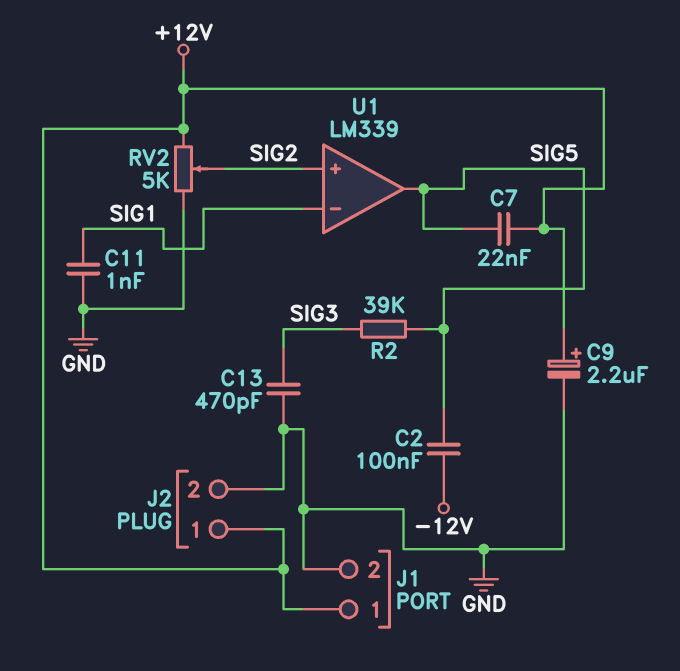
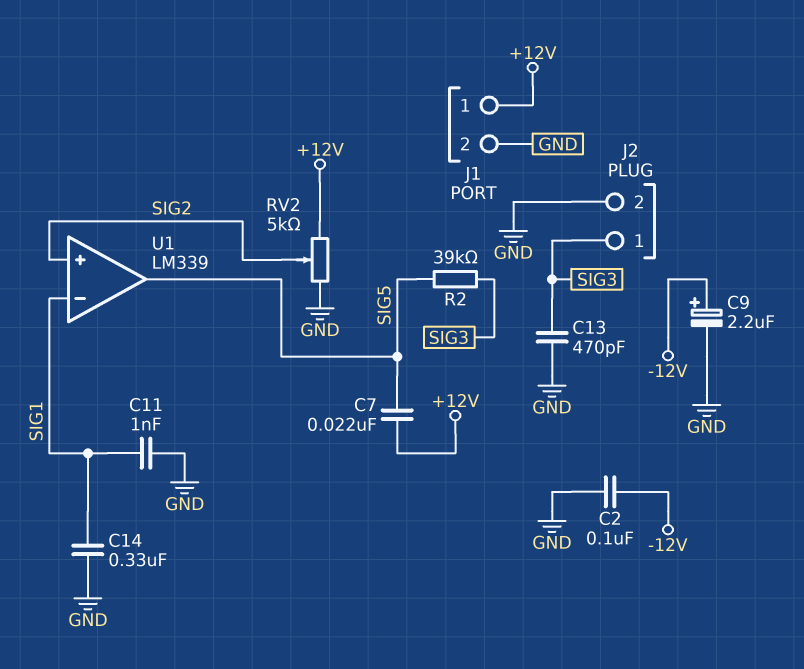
C2: 100nF (-12V, SIG5) -> 100nF (-12V, GND)
C9: 2.2uF (plus +12V, minus GND) -> 2.2uF (plus -12V, minus GND)
C14: none -> 330nF (GND, SIG1)
J2 pin 1: +12V -> SIG3

